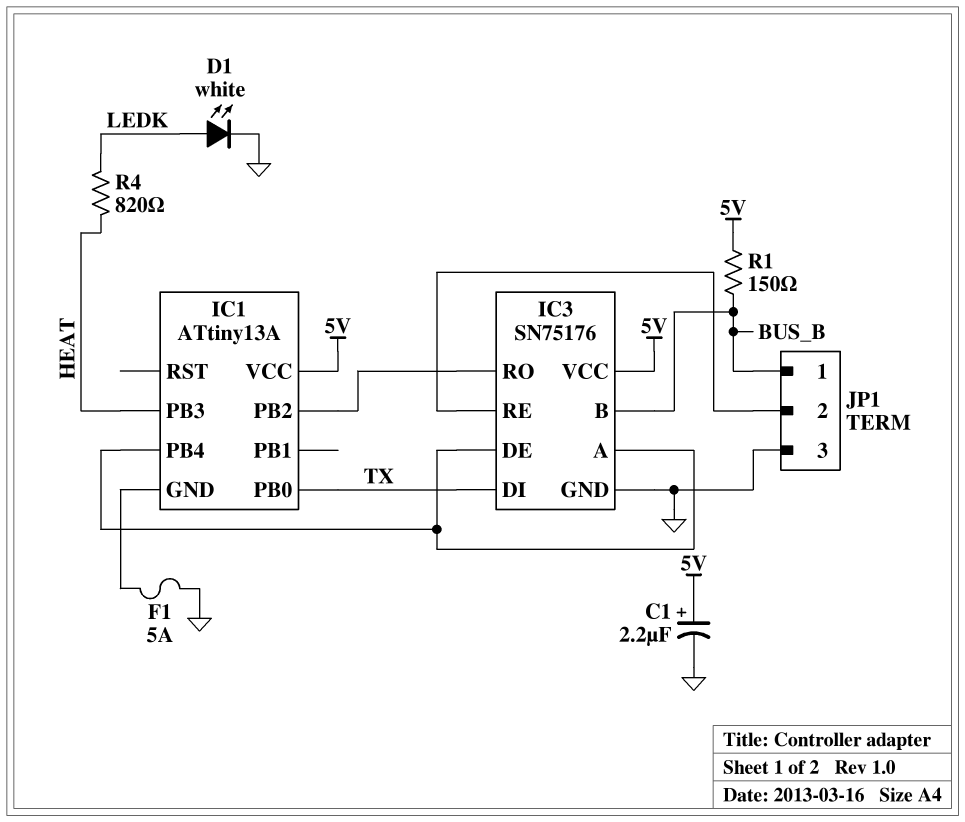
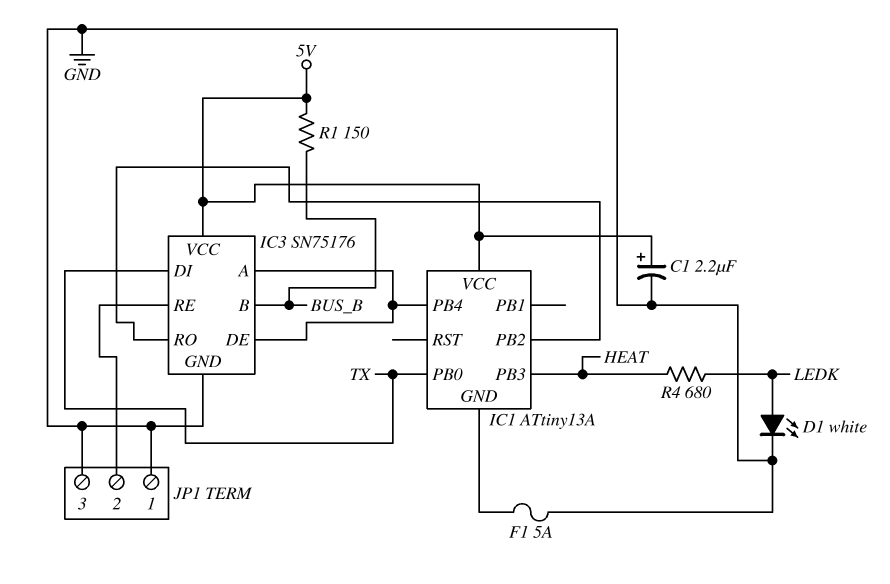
JP1 pin 1: BUS_B -> GND
R4: 820 (HEAT, LEDK) -> 680 (HEAT, LEDK)

